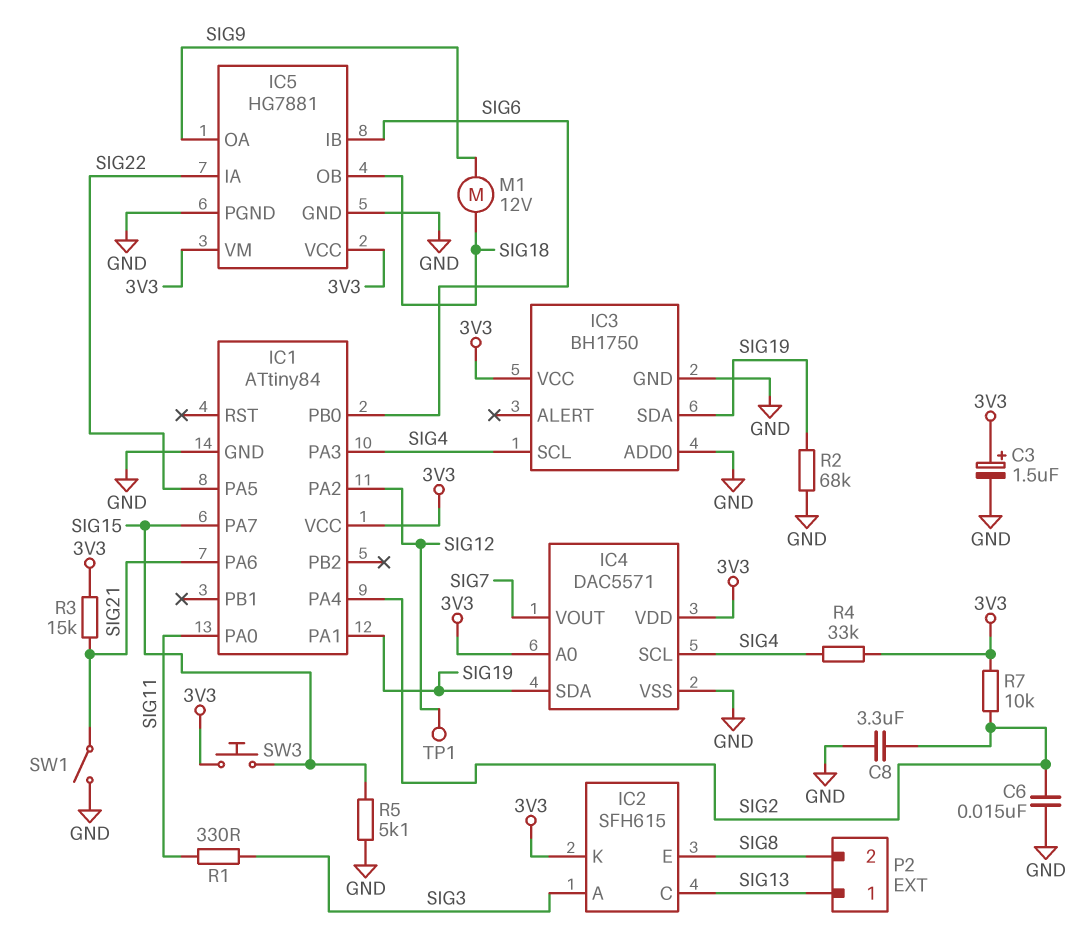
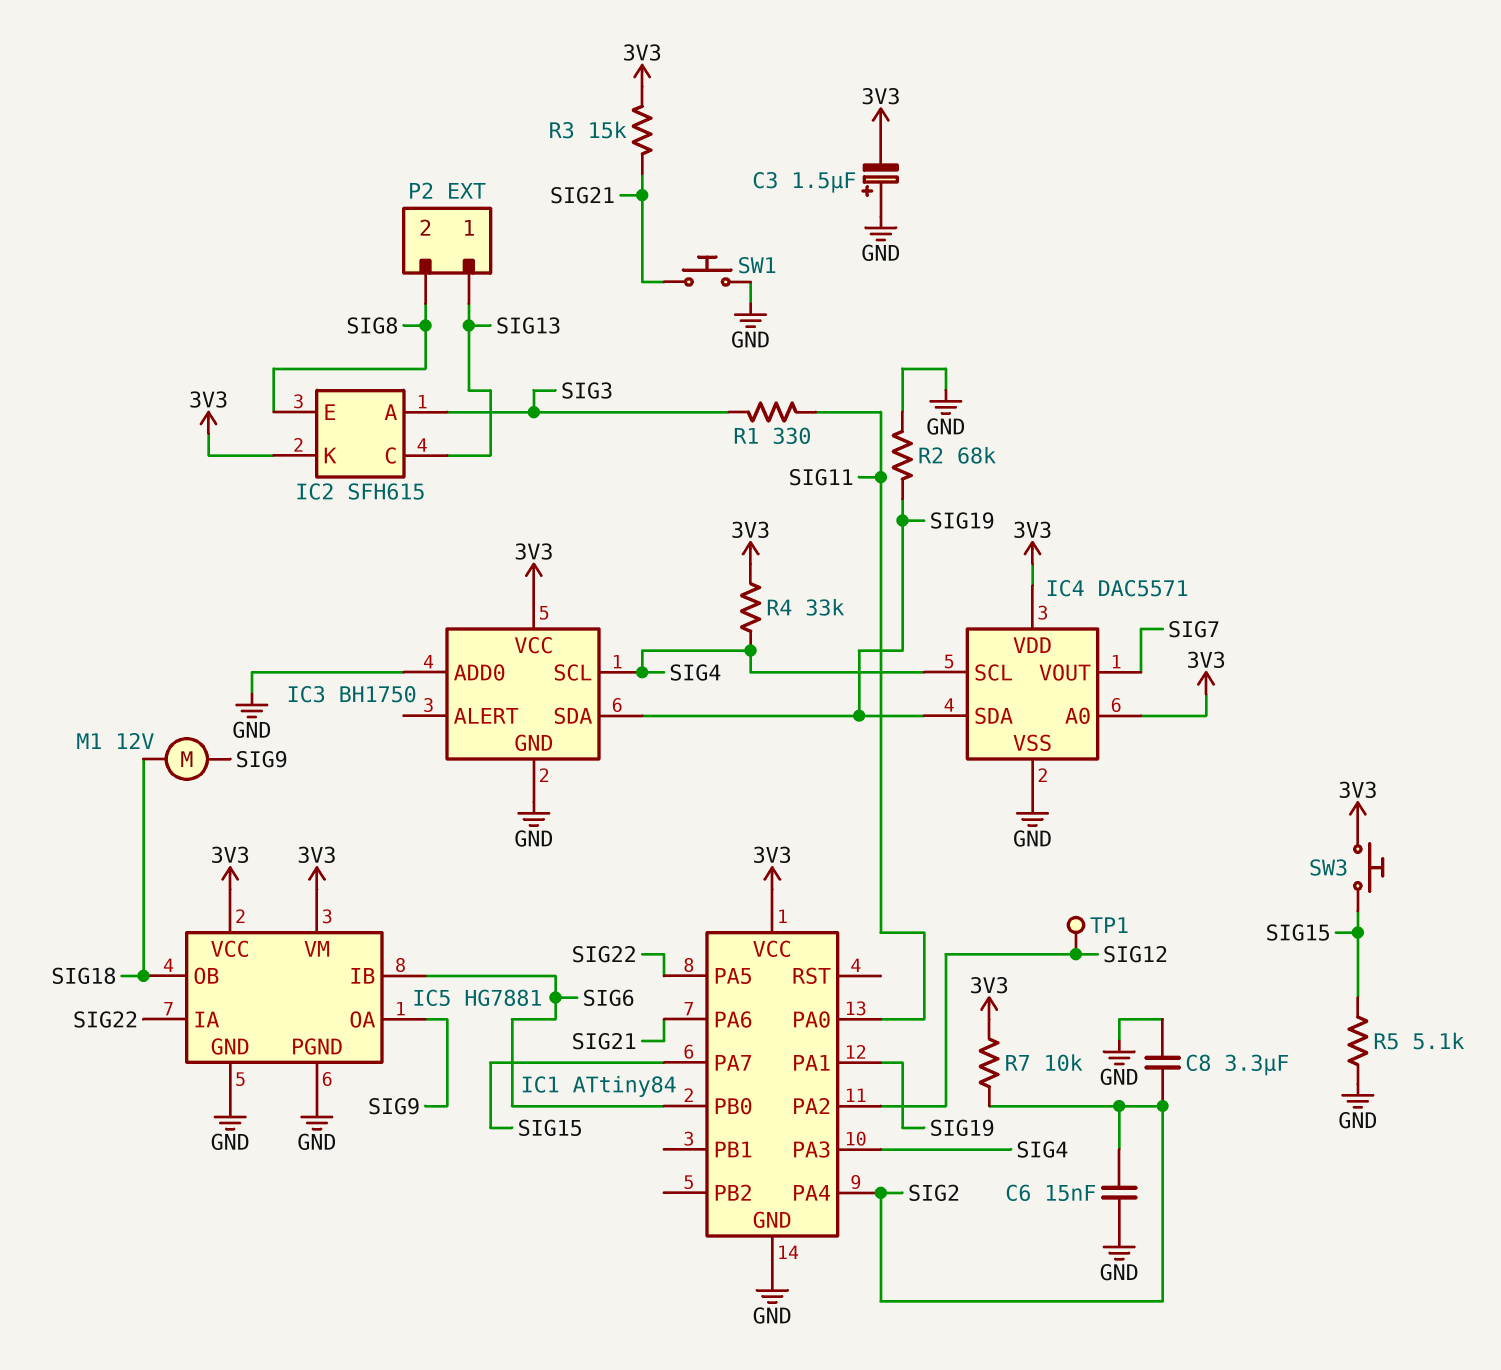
C3: 1.5uF (plus 3V3, minus GND) -> 1.5uF (plus GND, minus 3V3)
SW1: switch (GND, SIG21) -> button (GND, SIG21)

